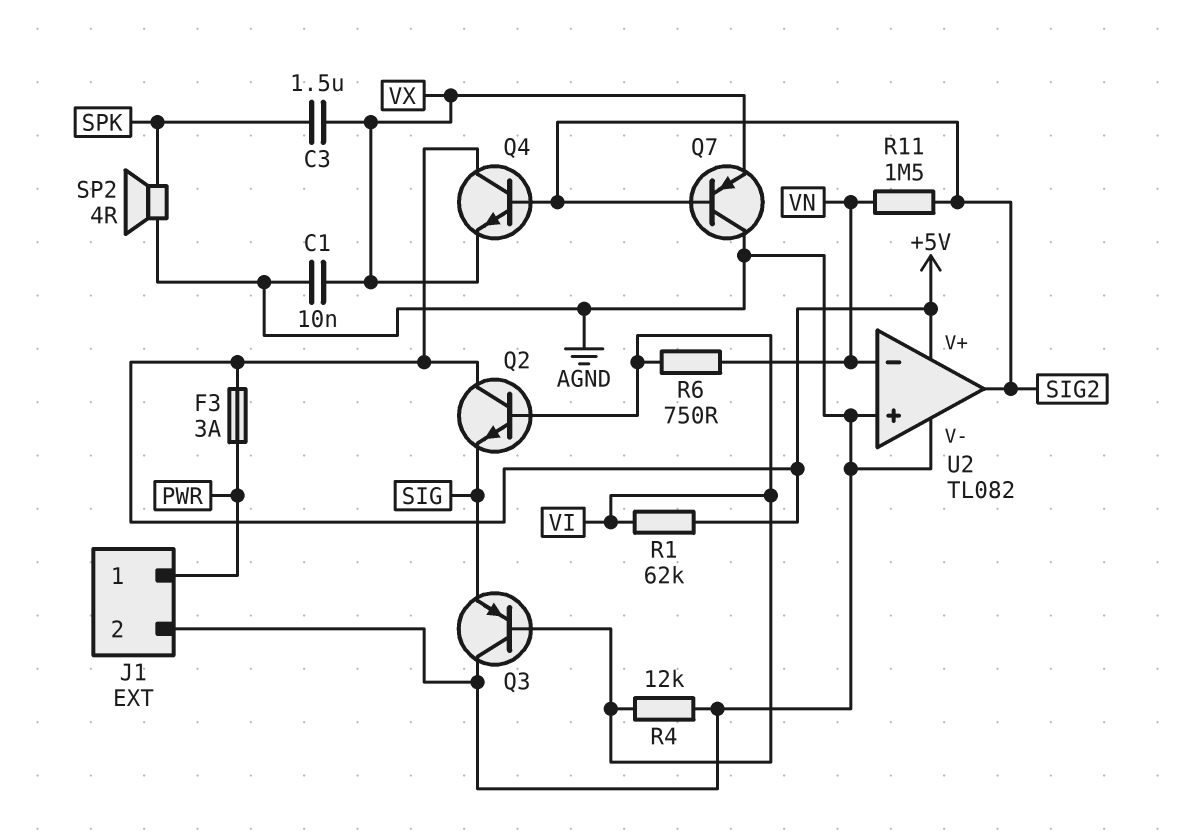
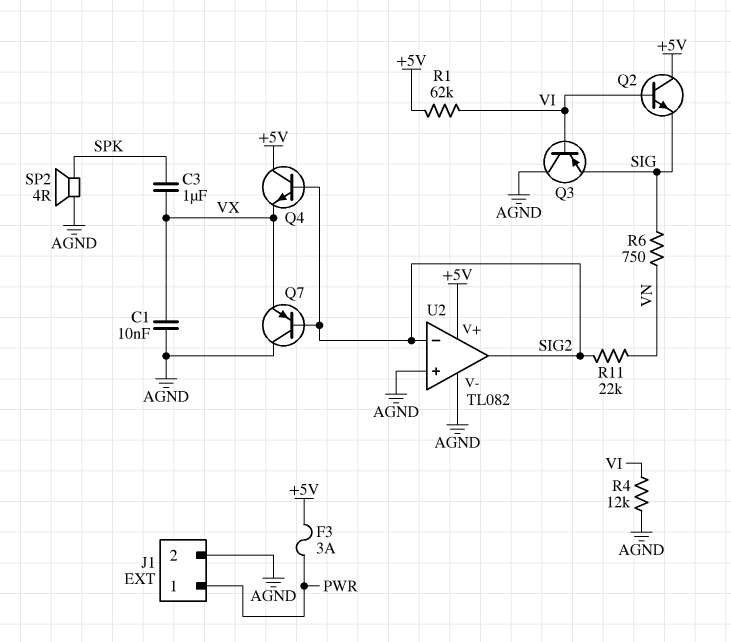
C3: 1.5uF (SPK, VX) -> 1uF (SPK, VX)
R6: 750 (VI, VN) -> 750 (SIG, VN)
R11: 1.5M (SIG2, VN) -> 22k (SIG2, VN)
U2 pin in-: VN -> SIG2

